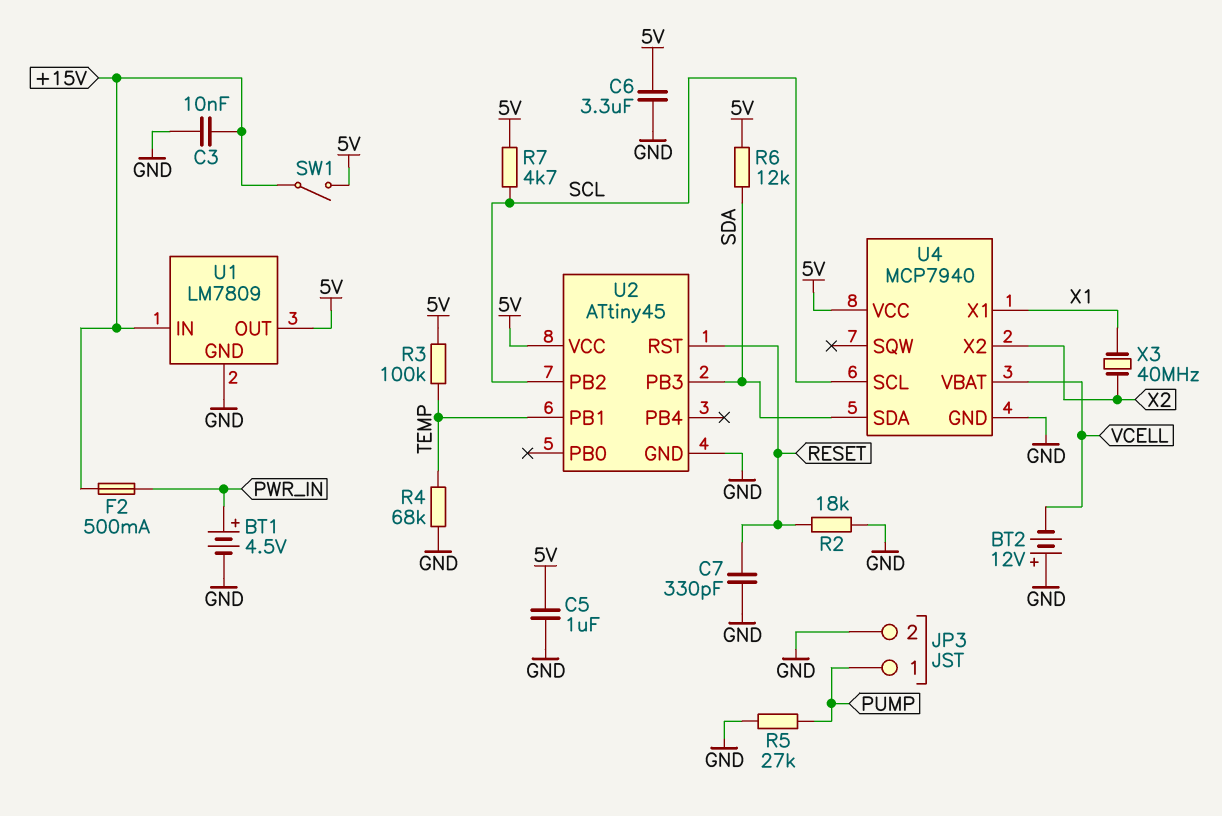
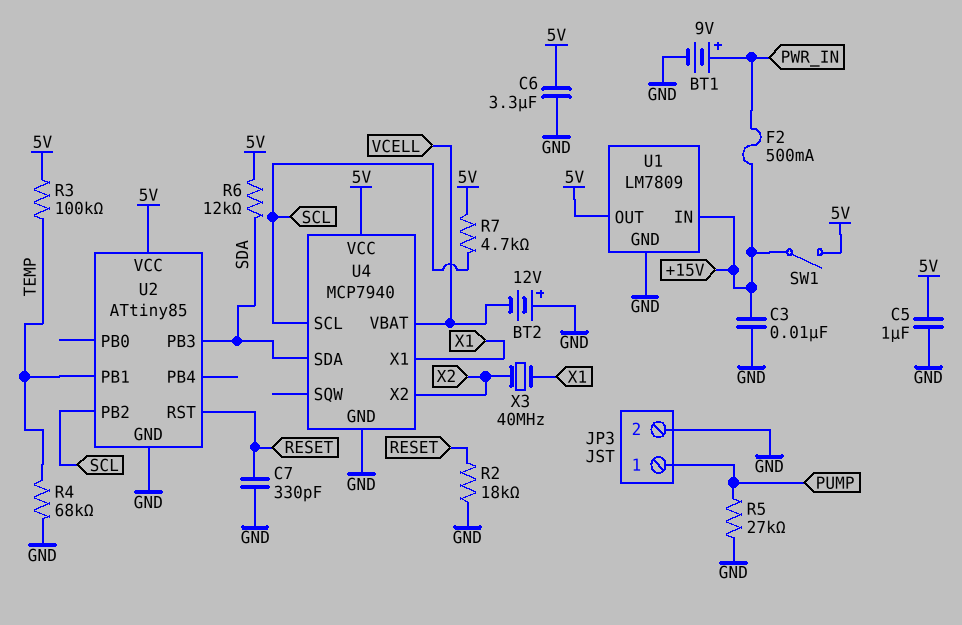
BT1: 4.5V (plus PWR_IN, minus GND) -> 9V (plus PWR_IN, minus GND)
U2: ATtiny45 -> ATtiny85

